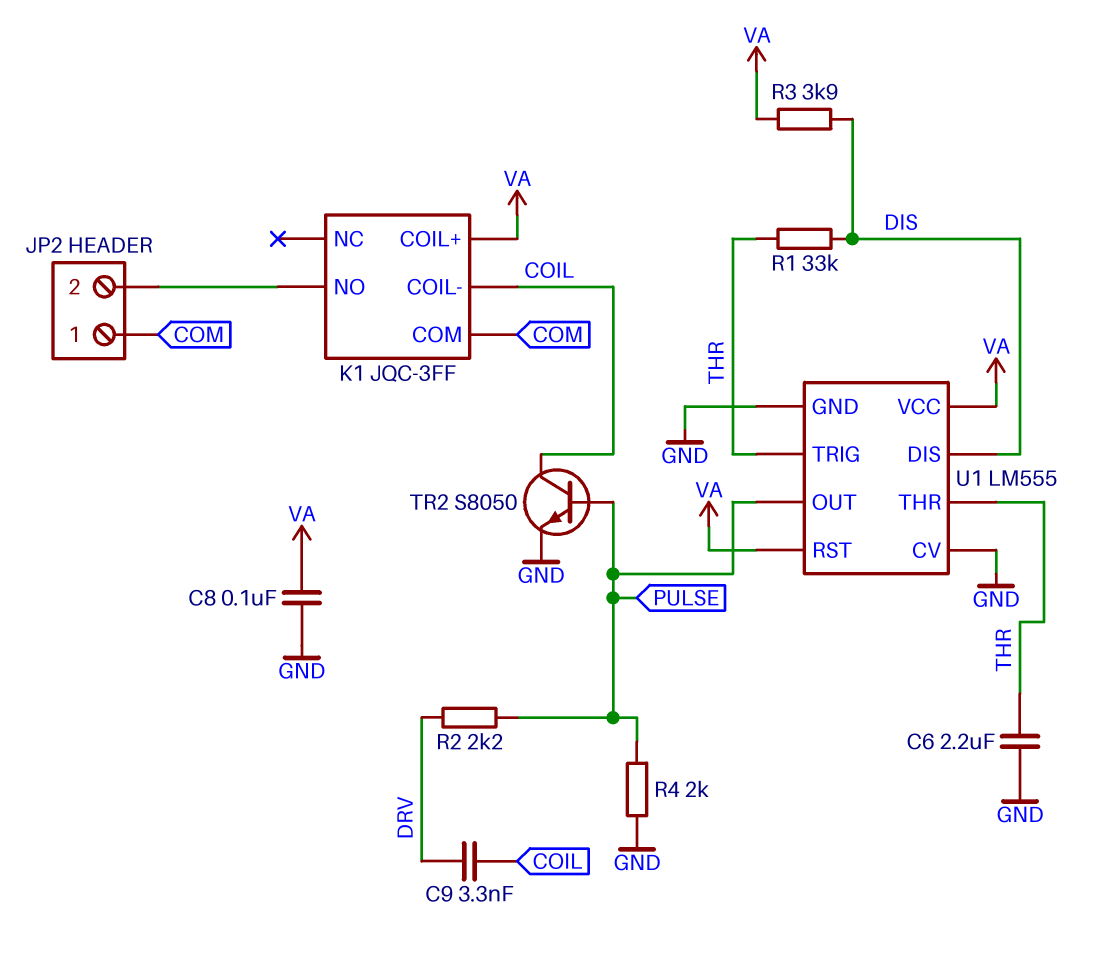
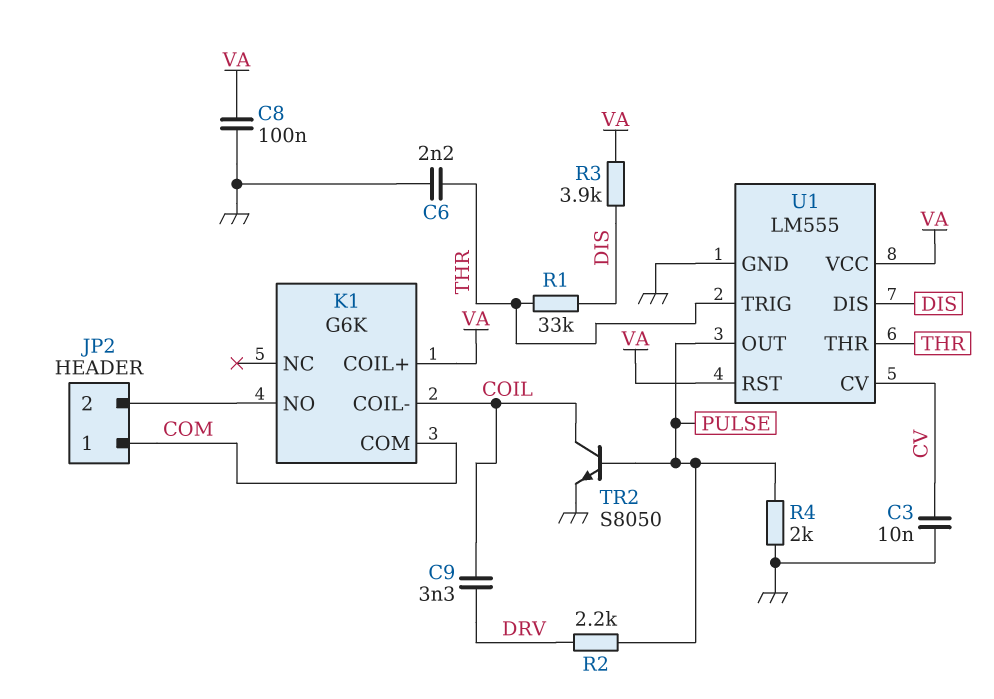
C3: none -> 10nF (CV, GND)
C6: 2.2uF (GND, THR) -> 2.2nF (GND, THR)
K1: JQC-3FF -> G6K
U1 pin CV: GND -> CV

